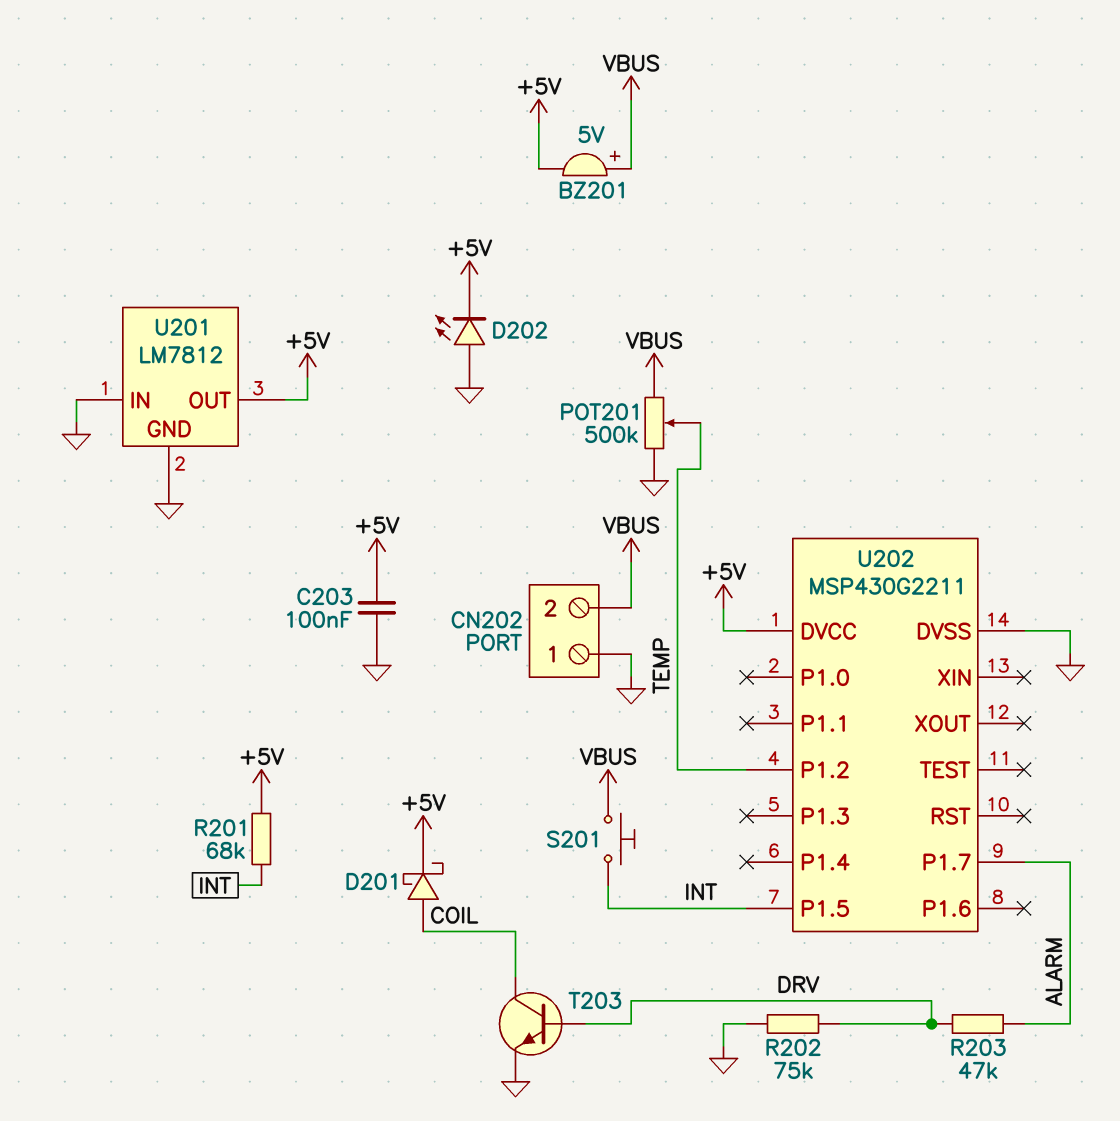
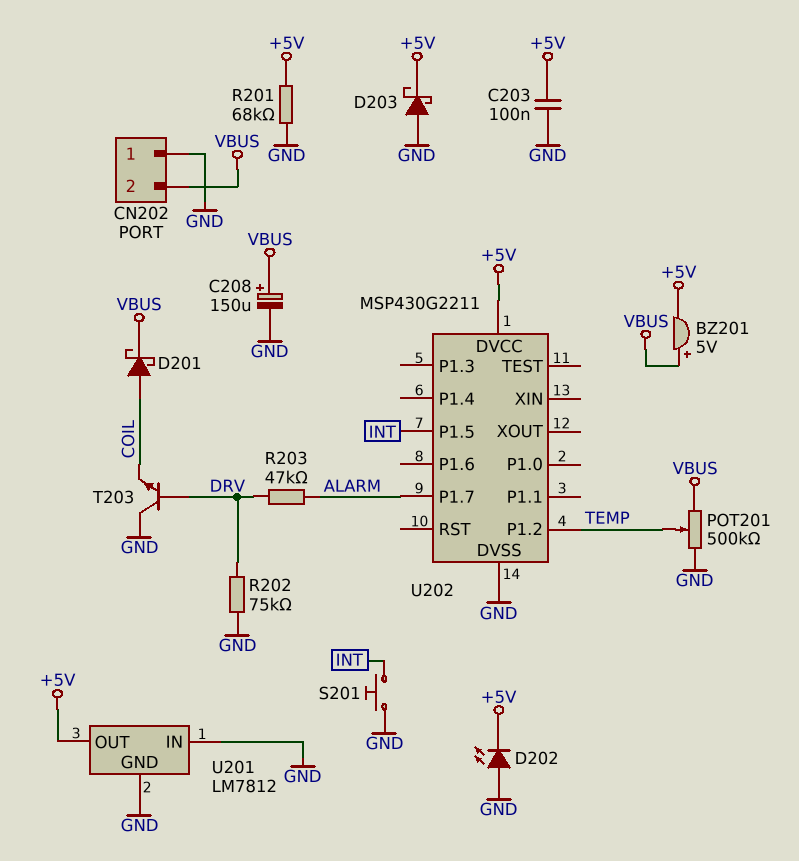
C208: none -> 150uF (plus VBUS, minus GND)
D201: schottky (A COIL, K +5V) -> schottky (A COIL, K VBUS)
D203: none -> schottky (A GND, K +5V)
R201: 68k (+5V, INT) -> 68k (+5V, GND)
S201: button (INT, VBUS) -> button (GND, INT)
T203: NPN (B DRV, C COIL, E GND) -> NPN (B DRV, C GND, E COIL)

